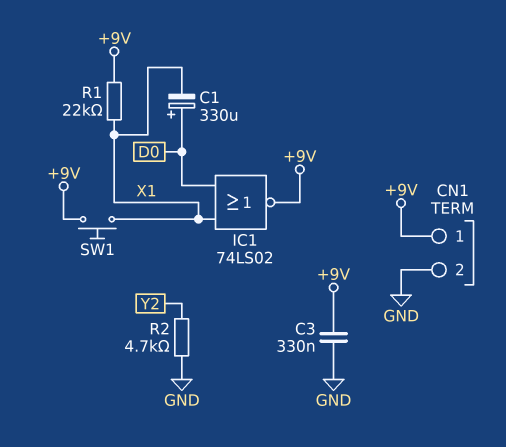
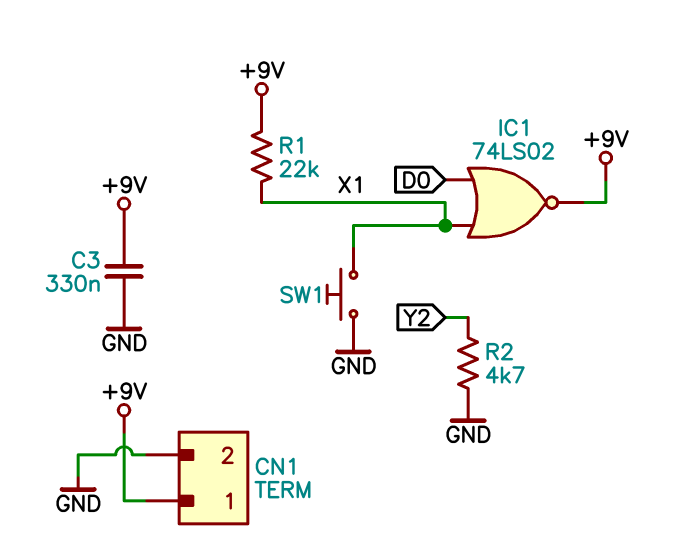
C1: 330uF (plus D0, minus X1) -> none
SW1: button (+9V, X1) -> button (GND, X1)

